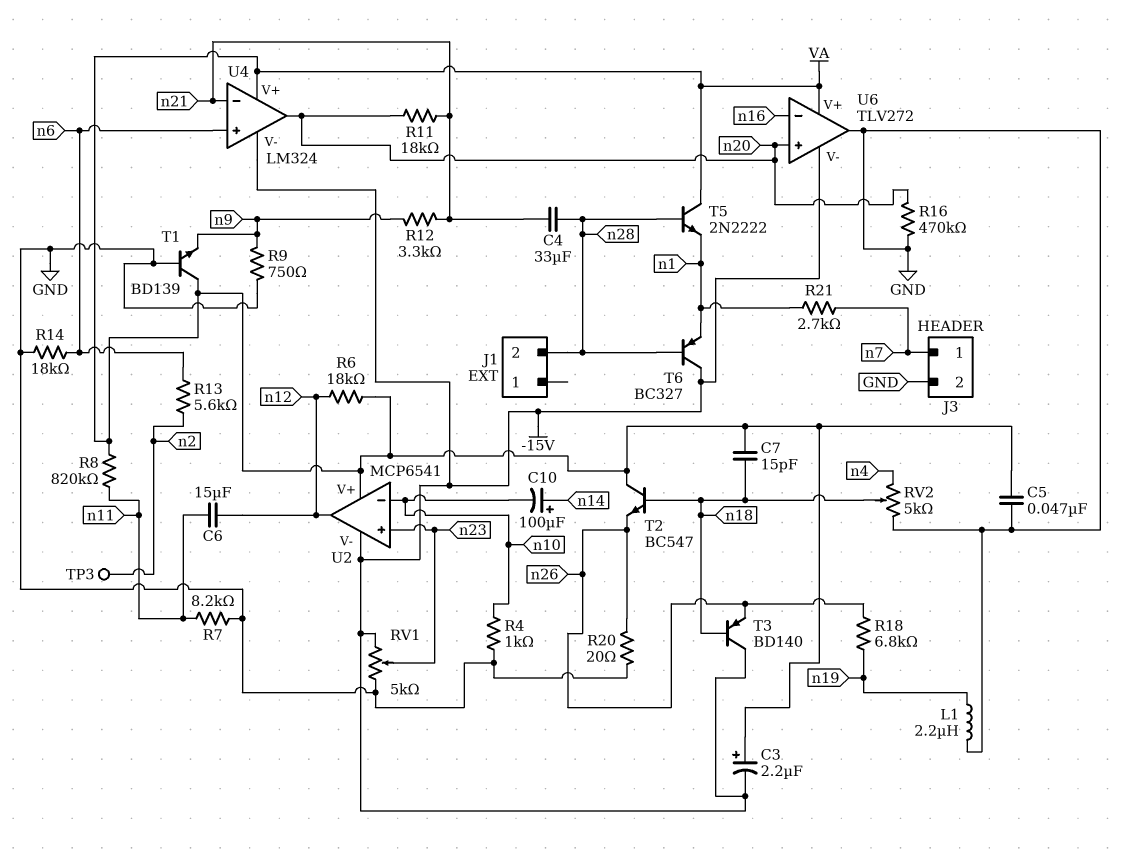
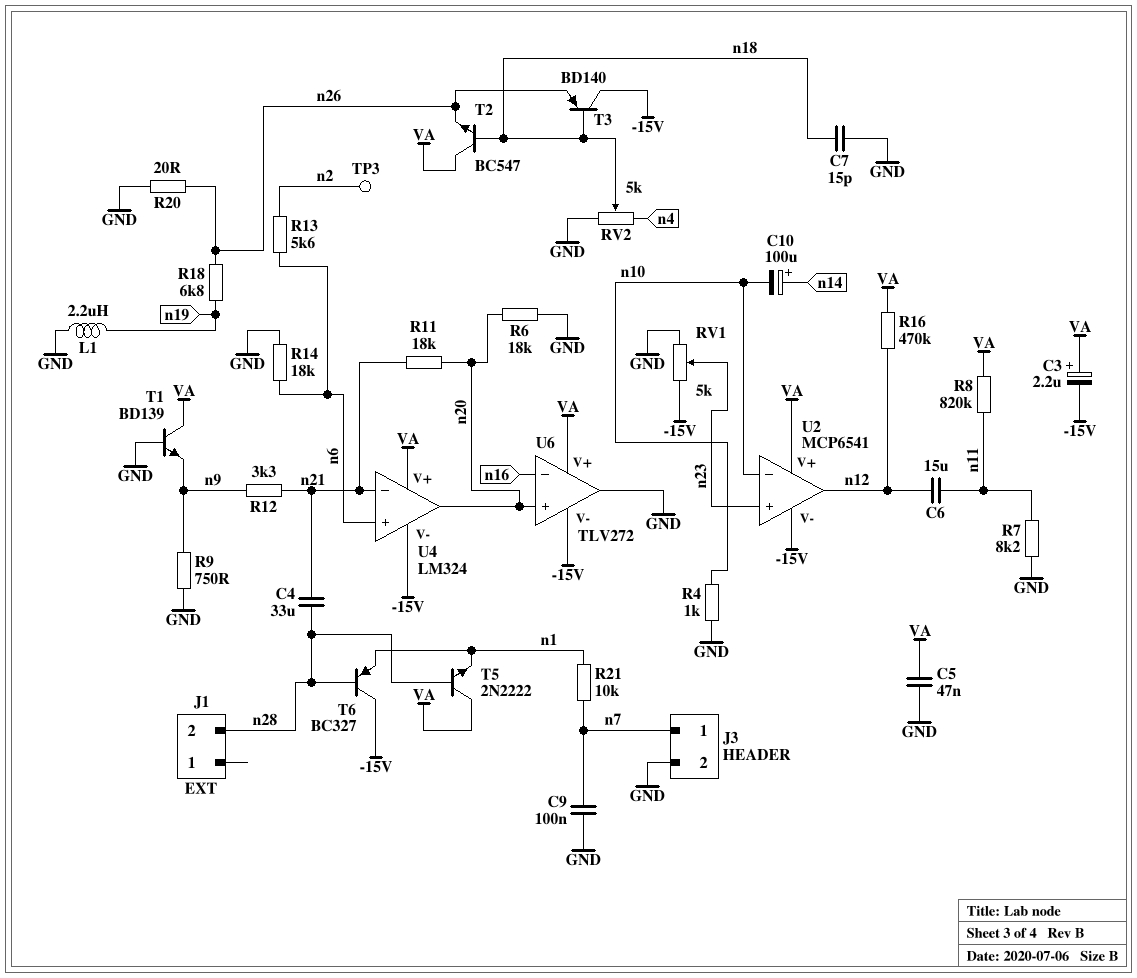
C7: 15pF (VA, n18) -> 15pF (GND, n18)
C9: none -> 100nF (GND, n7)
R6: 18k (VA, n12) -> 18k (GND, n20)
R16: 470k (GND, n20) -> 470k (VA, n12)
R21: 2.7k (n1, n7) -> 10k (n1, n7)

